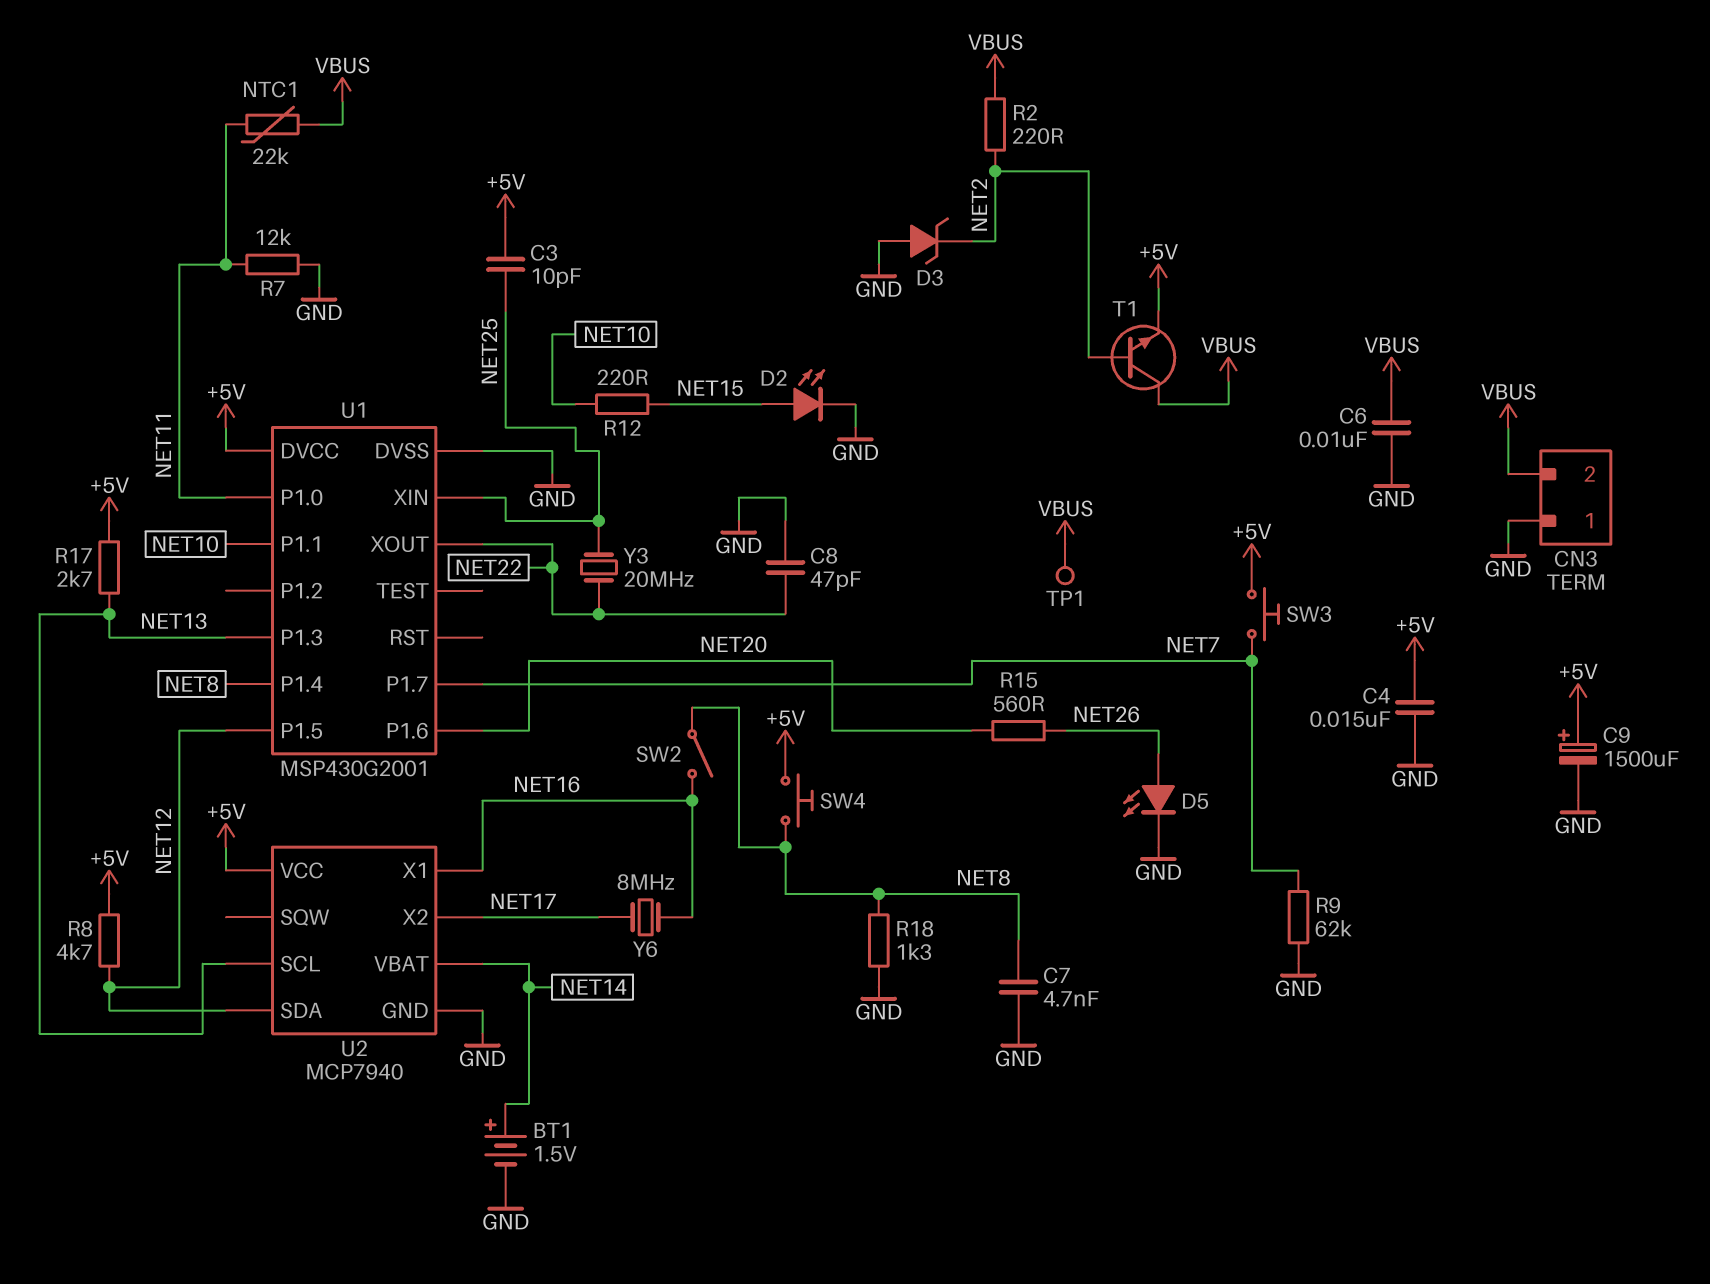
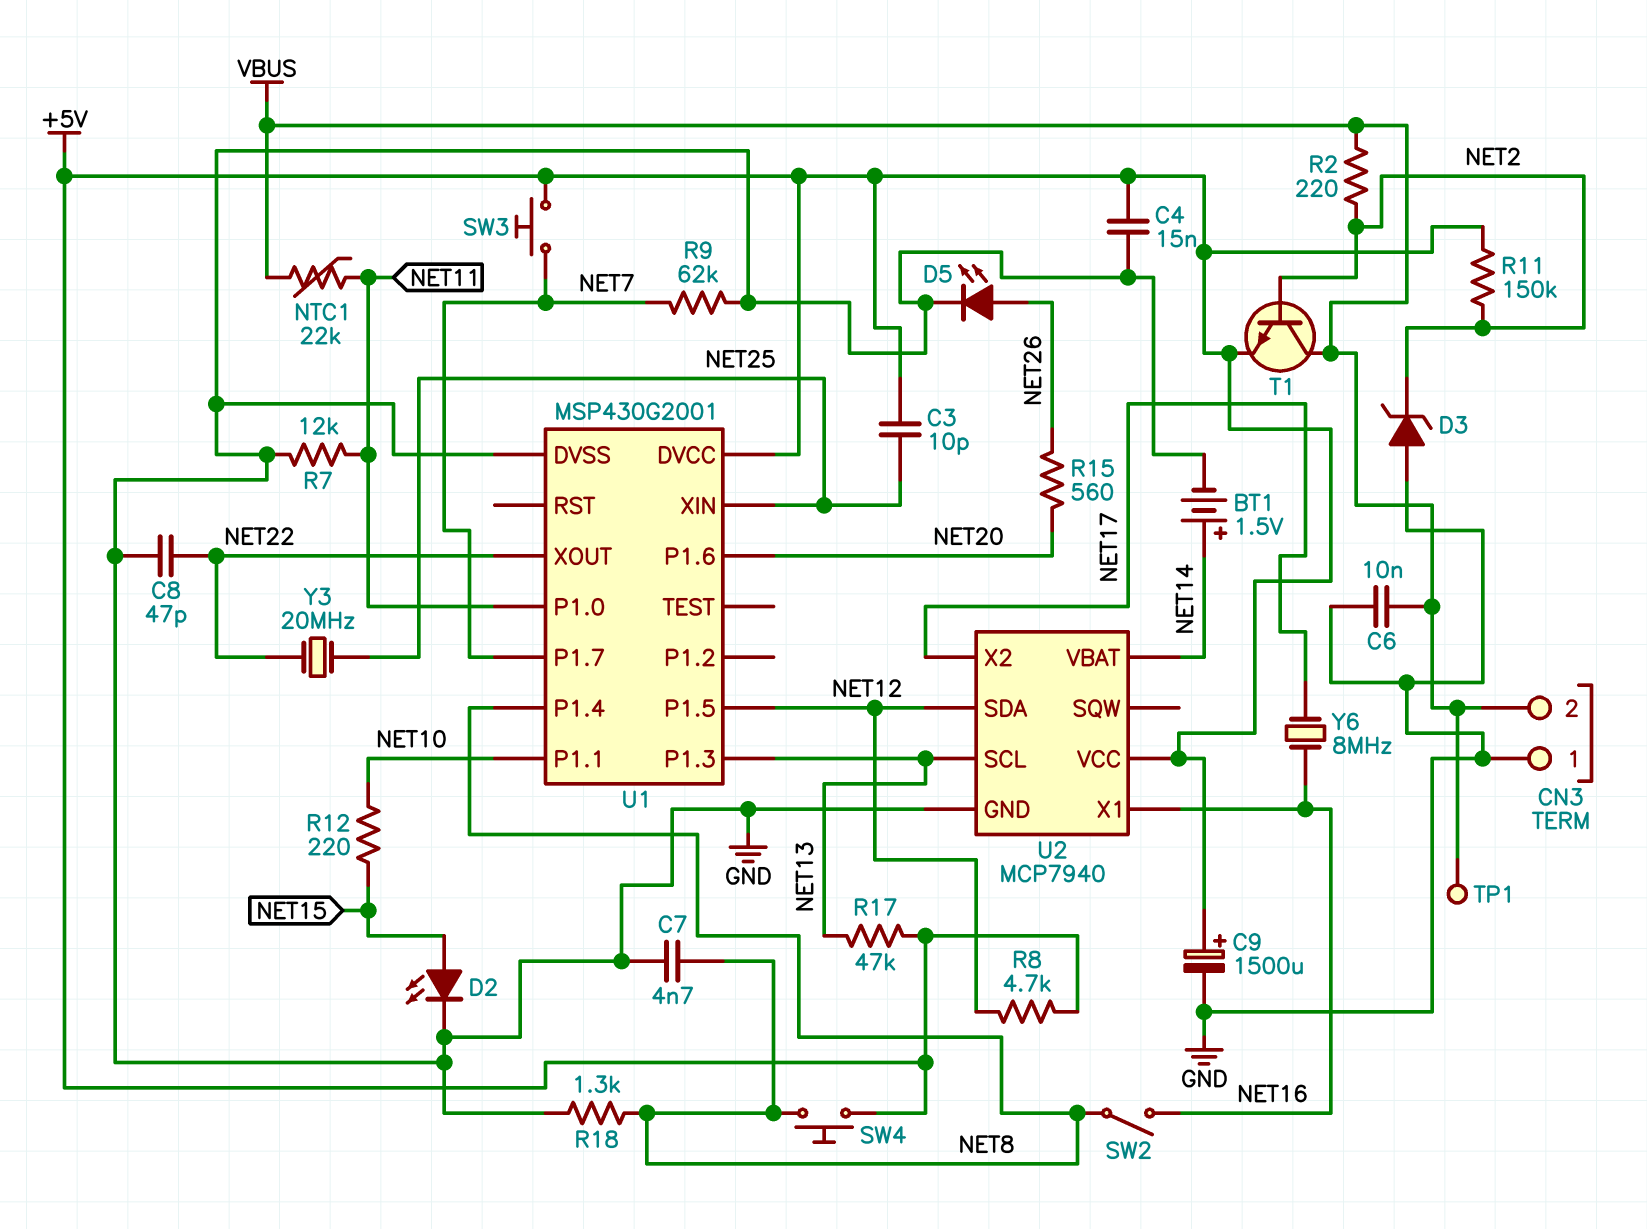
R11: none -> 150k (+5V, NET2)
R17: 2.7k (+5V, NET13) -> 47k (+5V, NET13)

